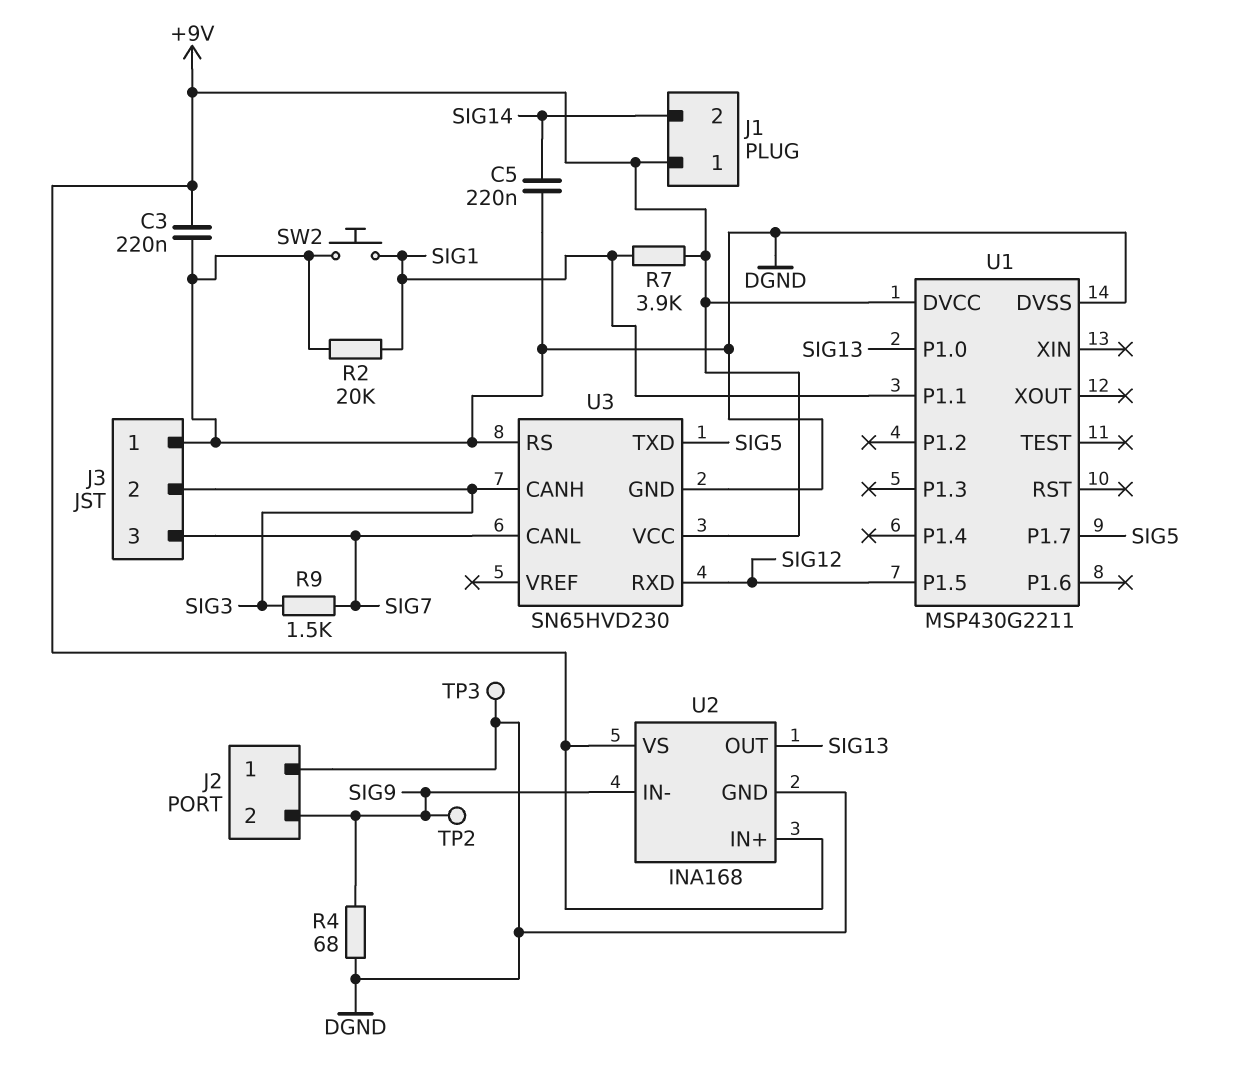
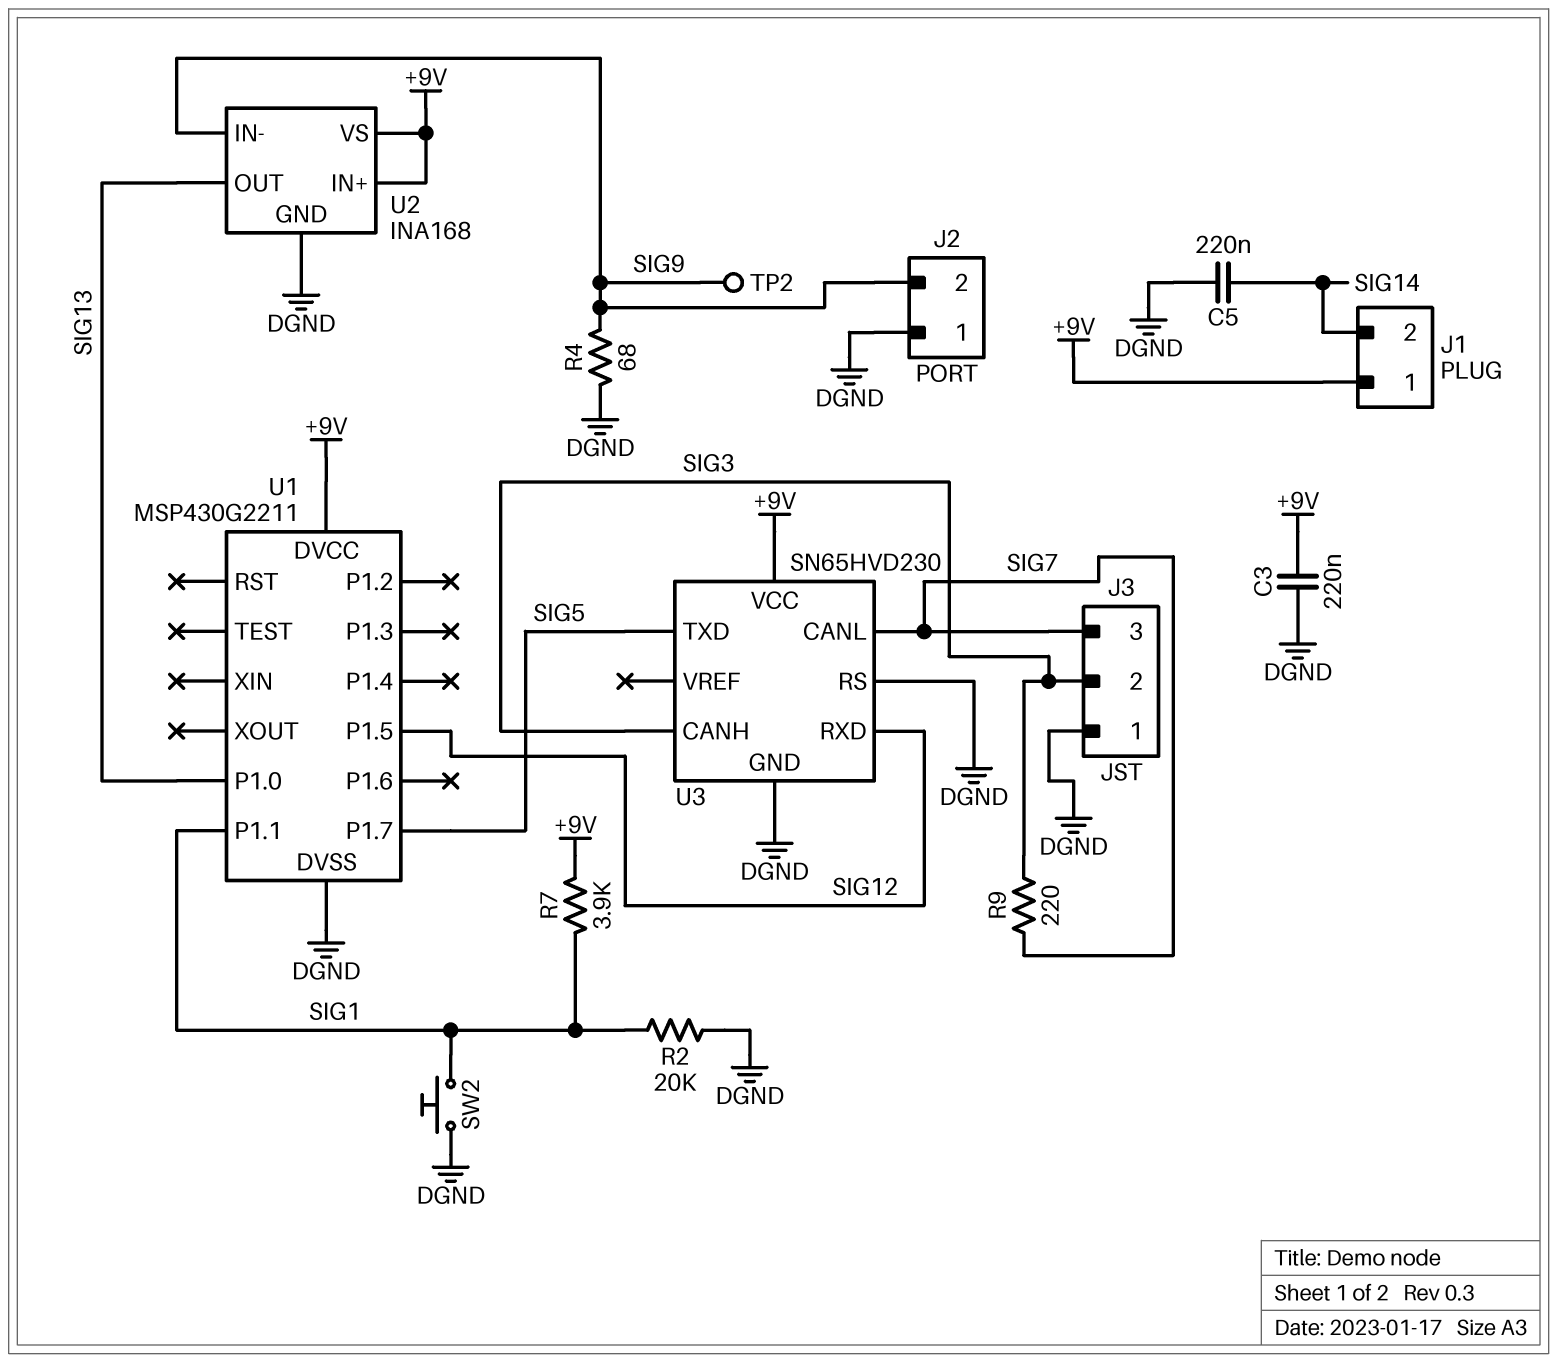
R9: 1.5k (SIG3, SIG7) -> 220 (SIG3, SIG7)
TP3: test point (DGND) -> none

